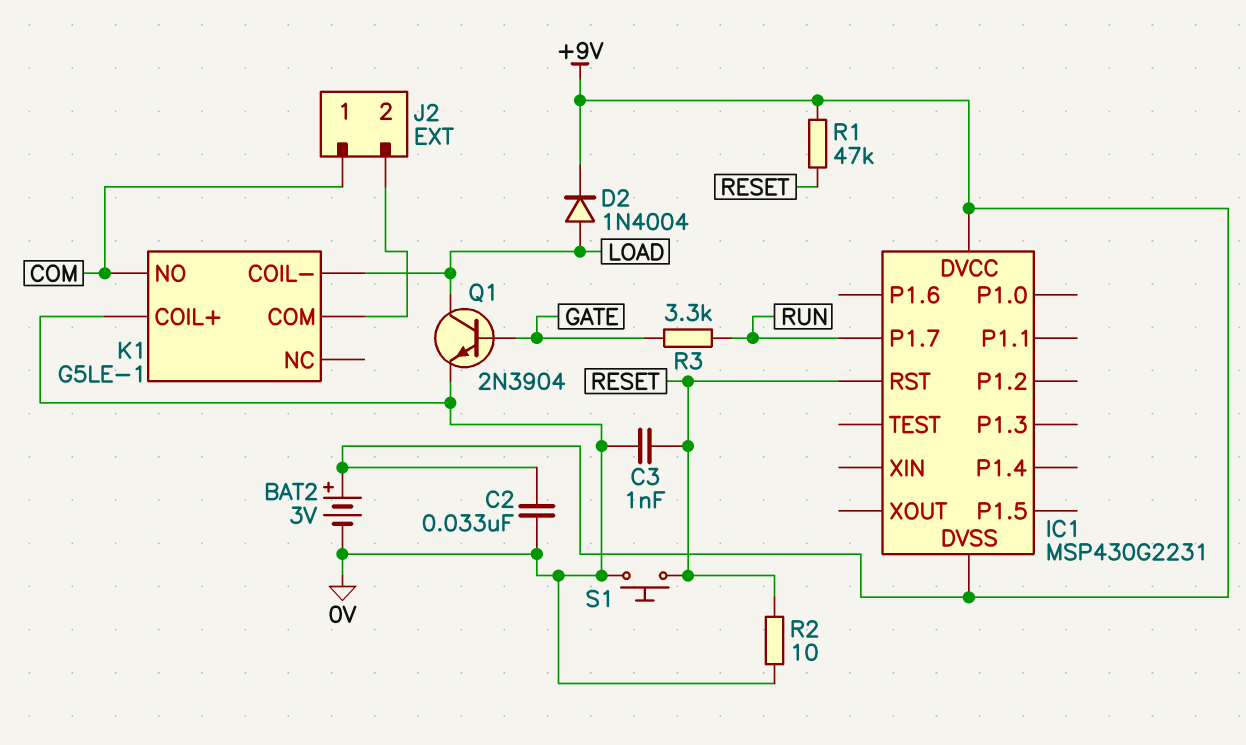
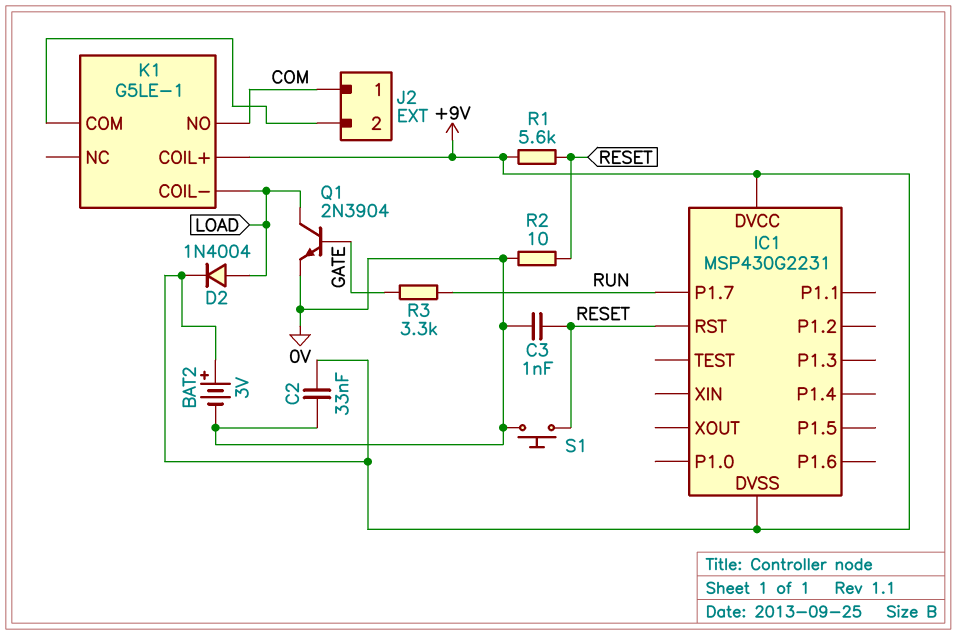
K1 pin COIL+: 0V -> +9V
R1: 47k (+9V, RESET) -> 5.6k (+9V, RESET)

